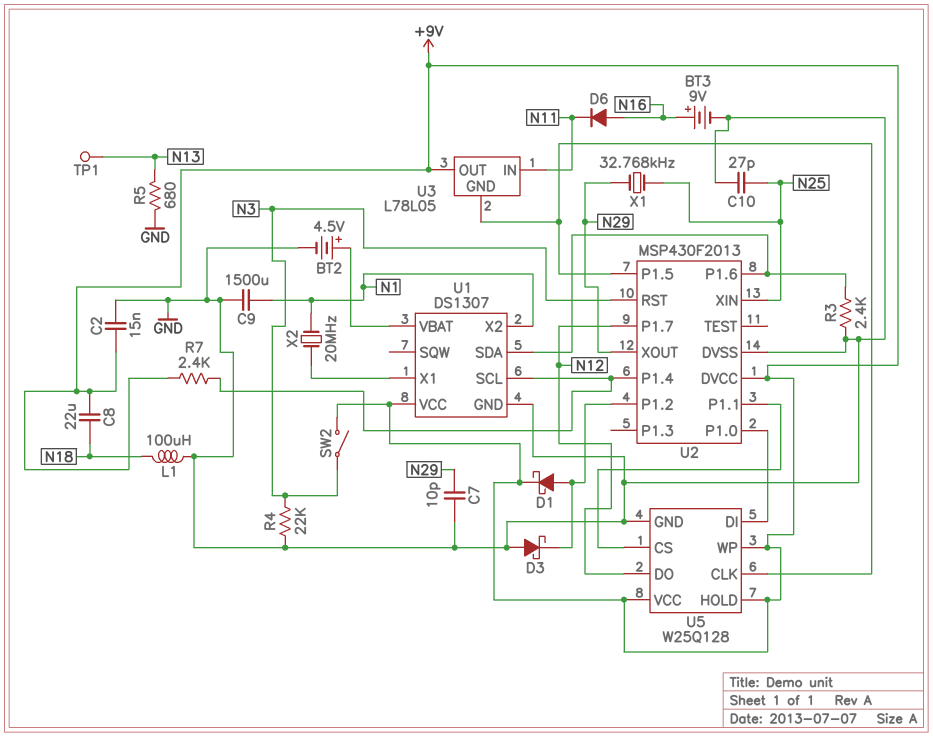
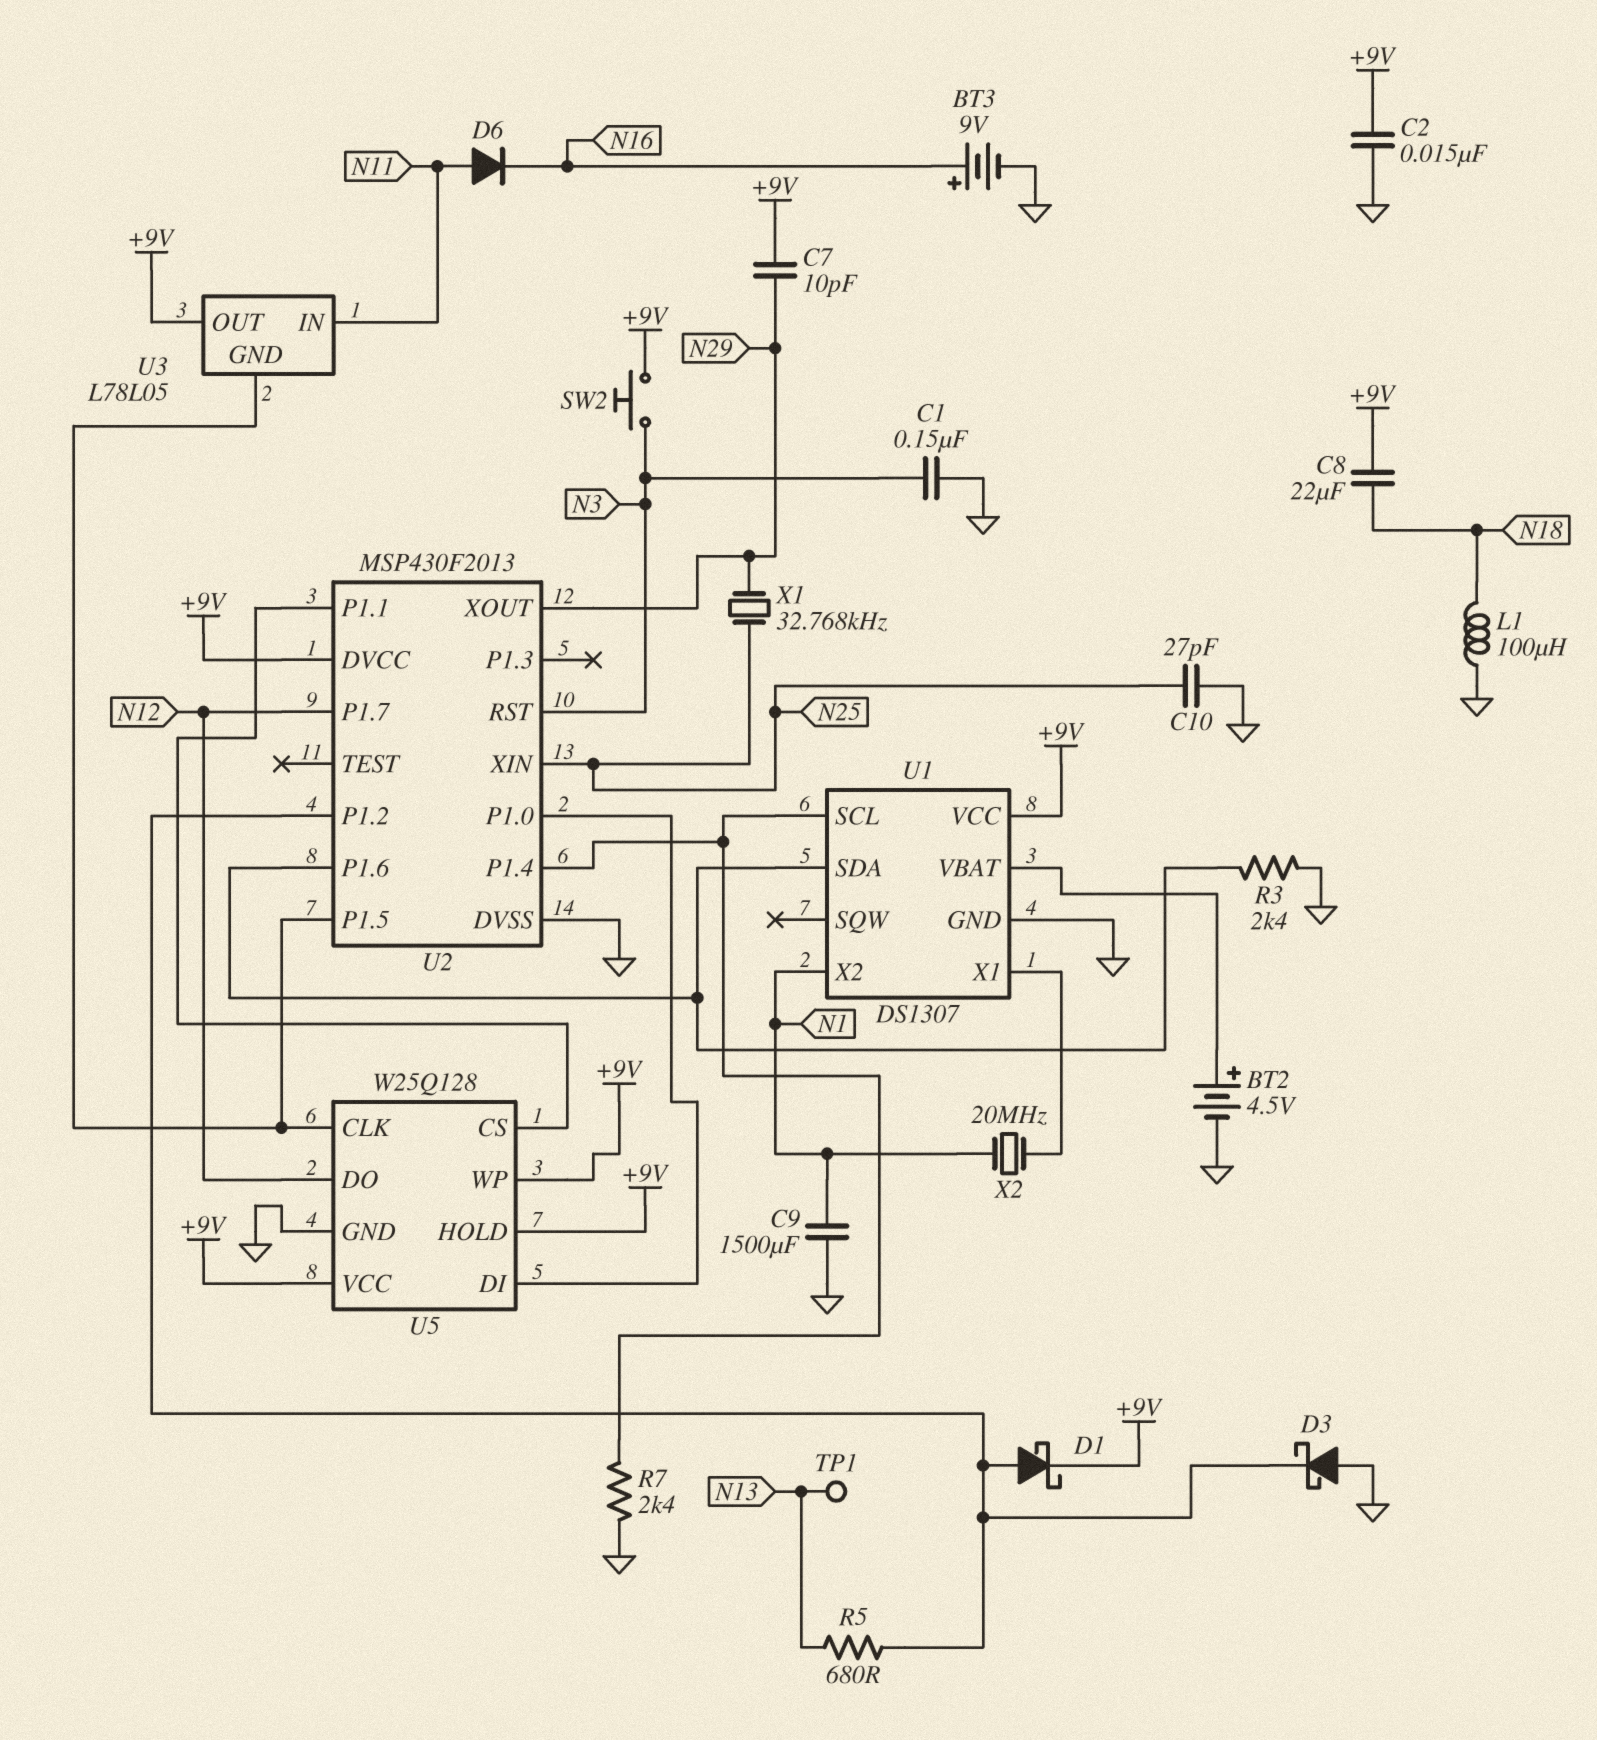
C1: none -> 150nF (GND, N3)
C7: 10pF (GND, N29) -> 10pF (+9V, N29)
D6: diode (A N16, K N11) -> diode (A N11, K N16)
R4: 22k (GND, N3) -> none
R5: 680 (GND, N13) -> 680 (N13, U2/P1.2)
R7: 2.4k (+9V, U1/SCL) -> 2.4k (GND, U1/SCL)
SW2: switch (+9V, N3) -> button (+9V, N3)

